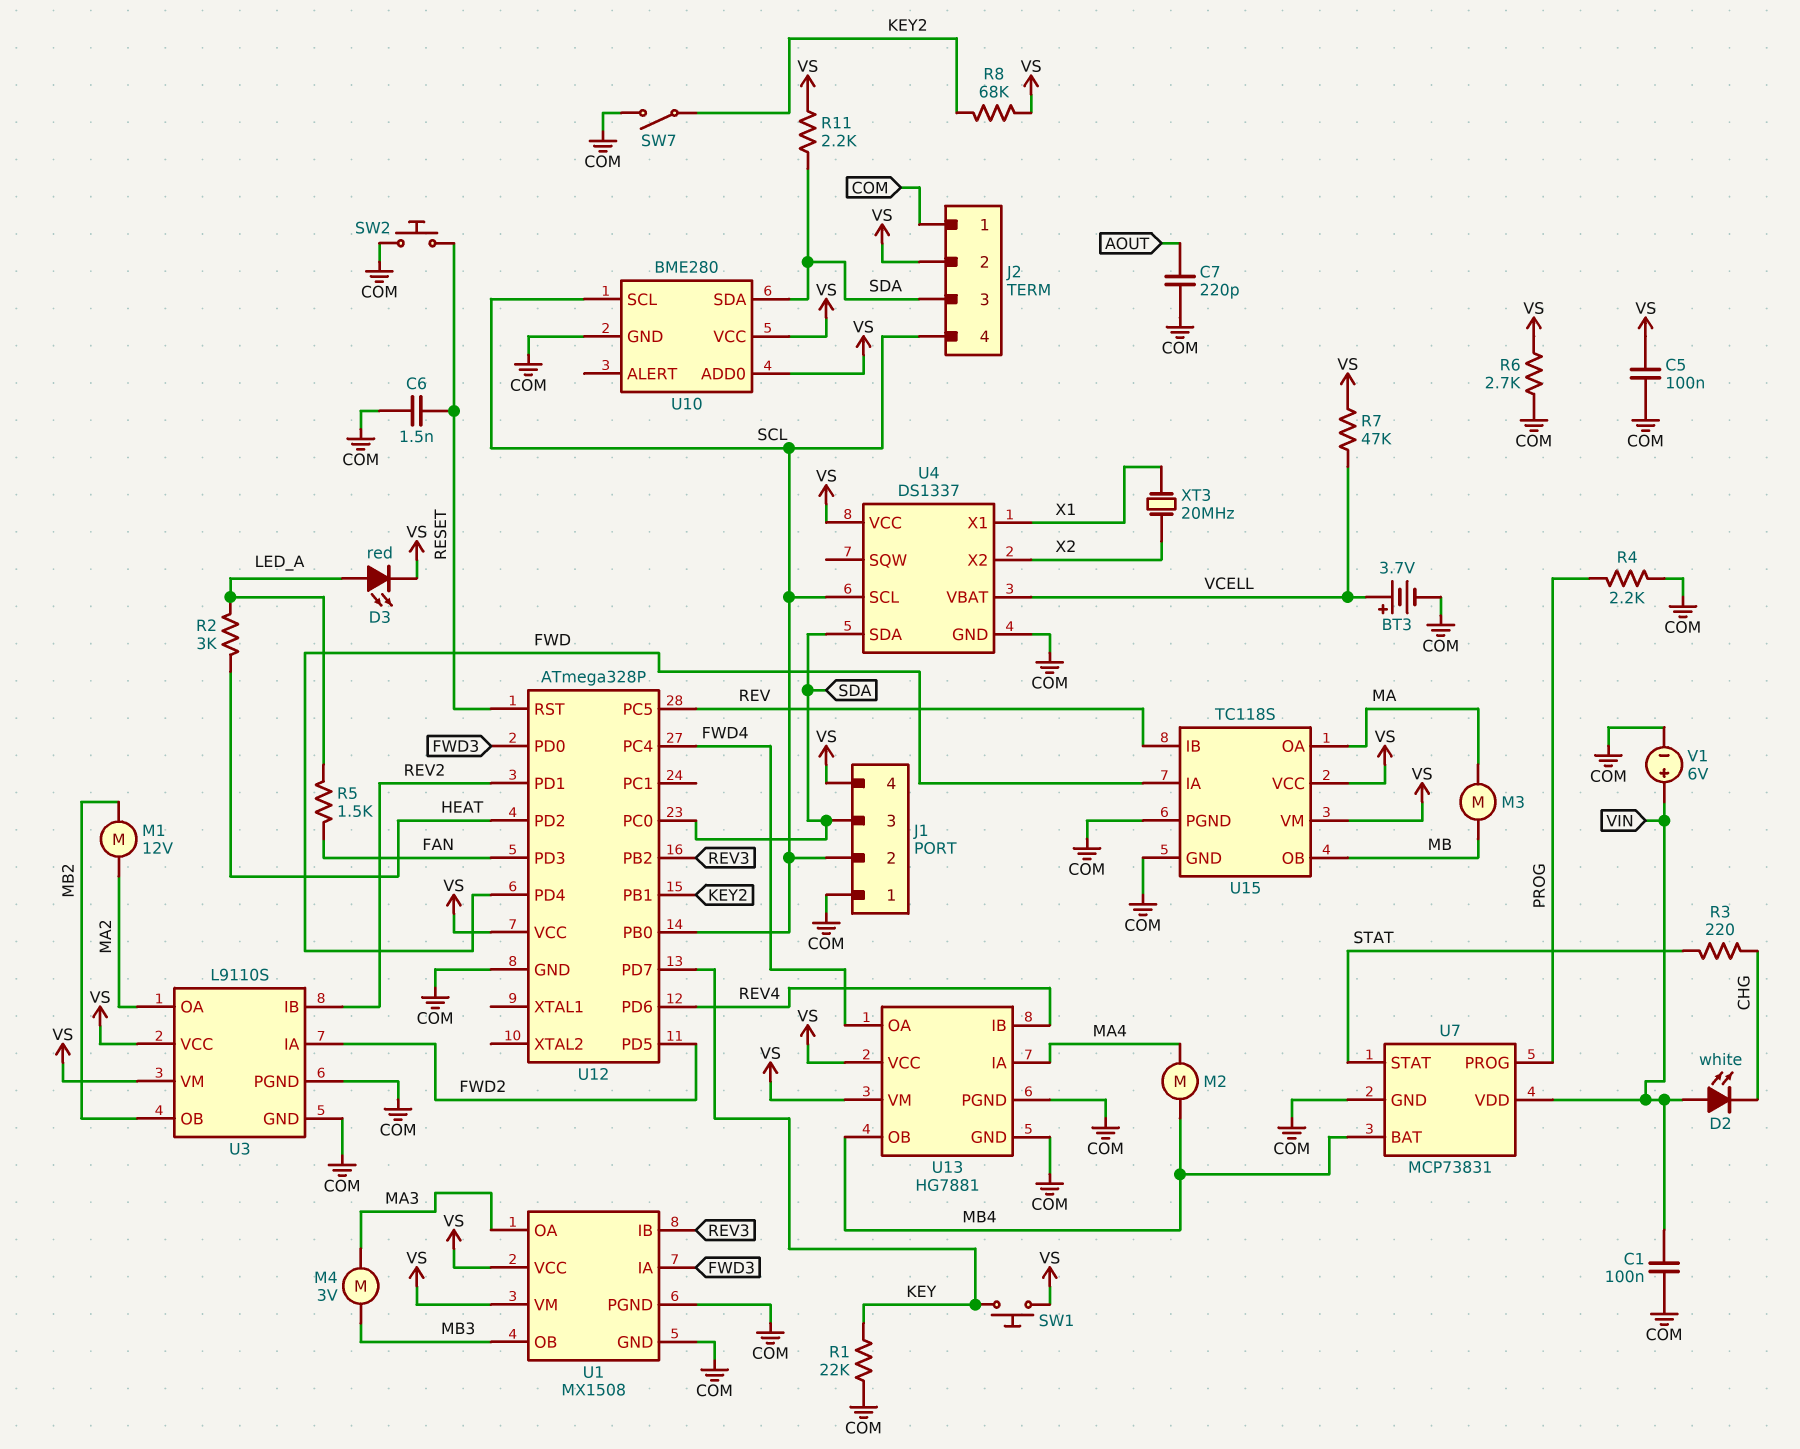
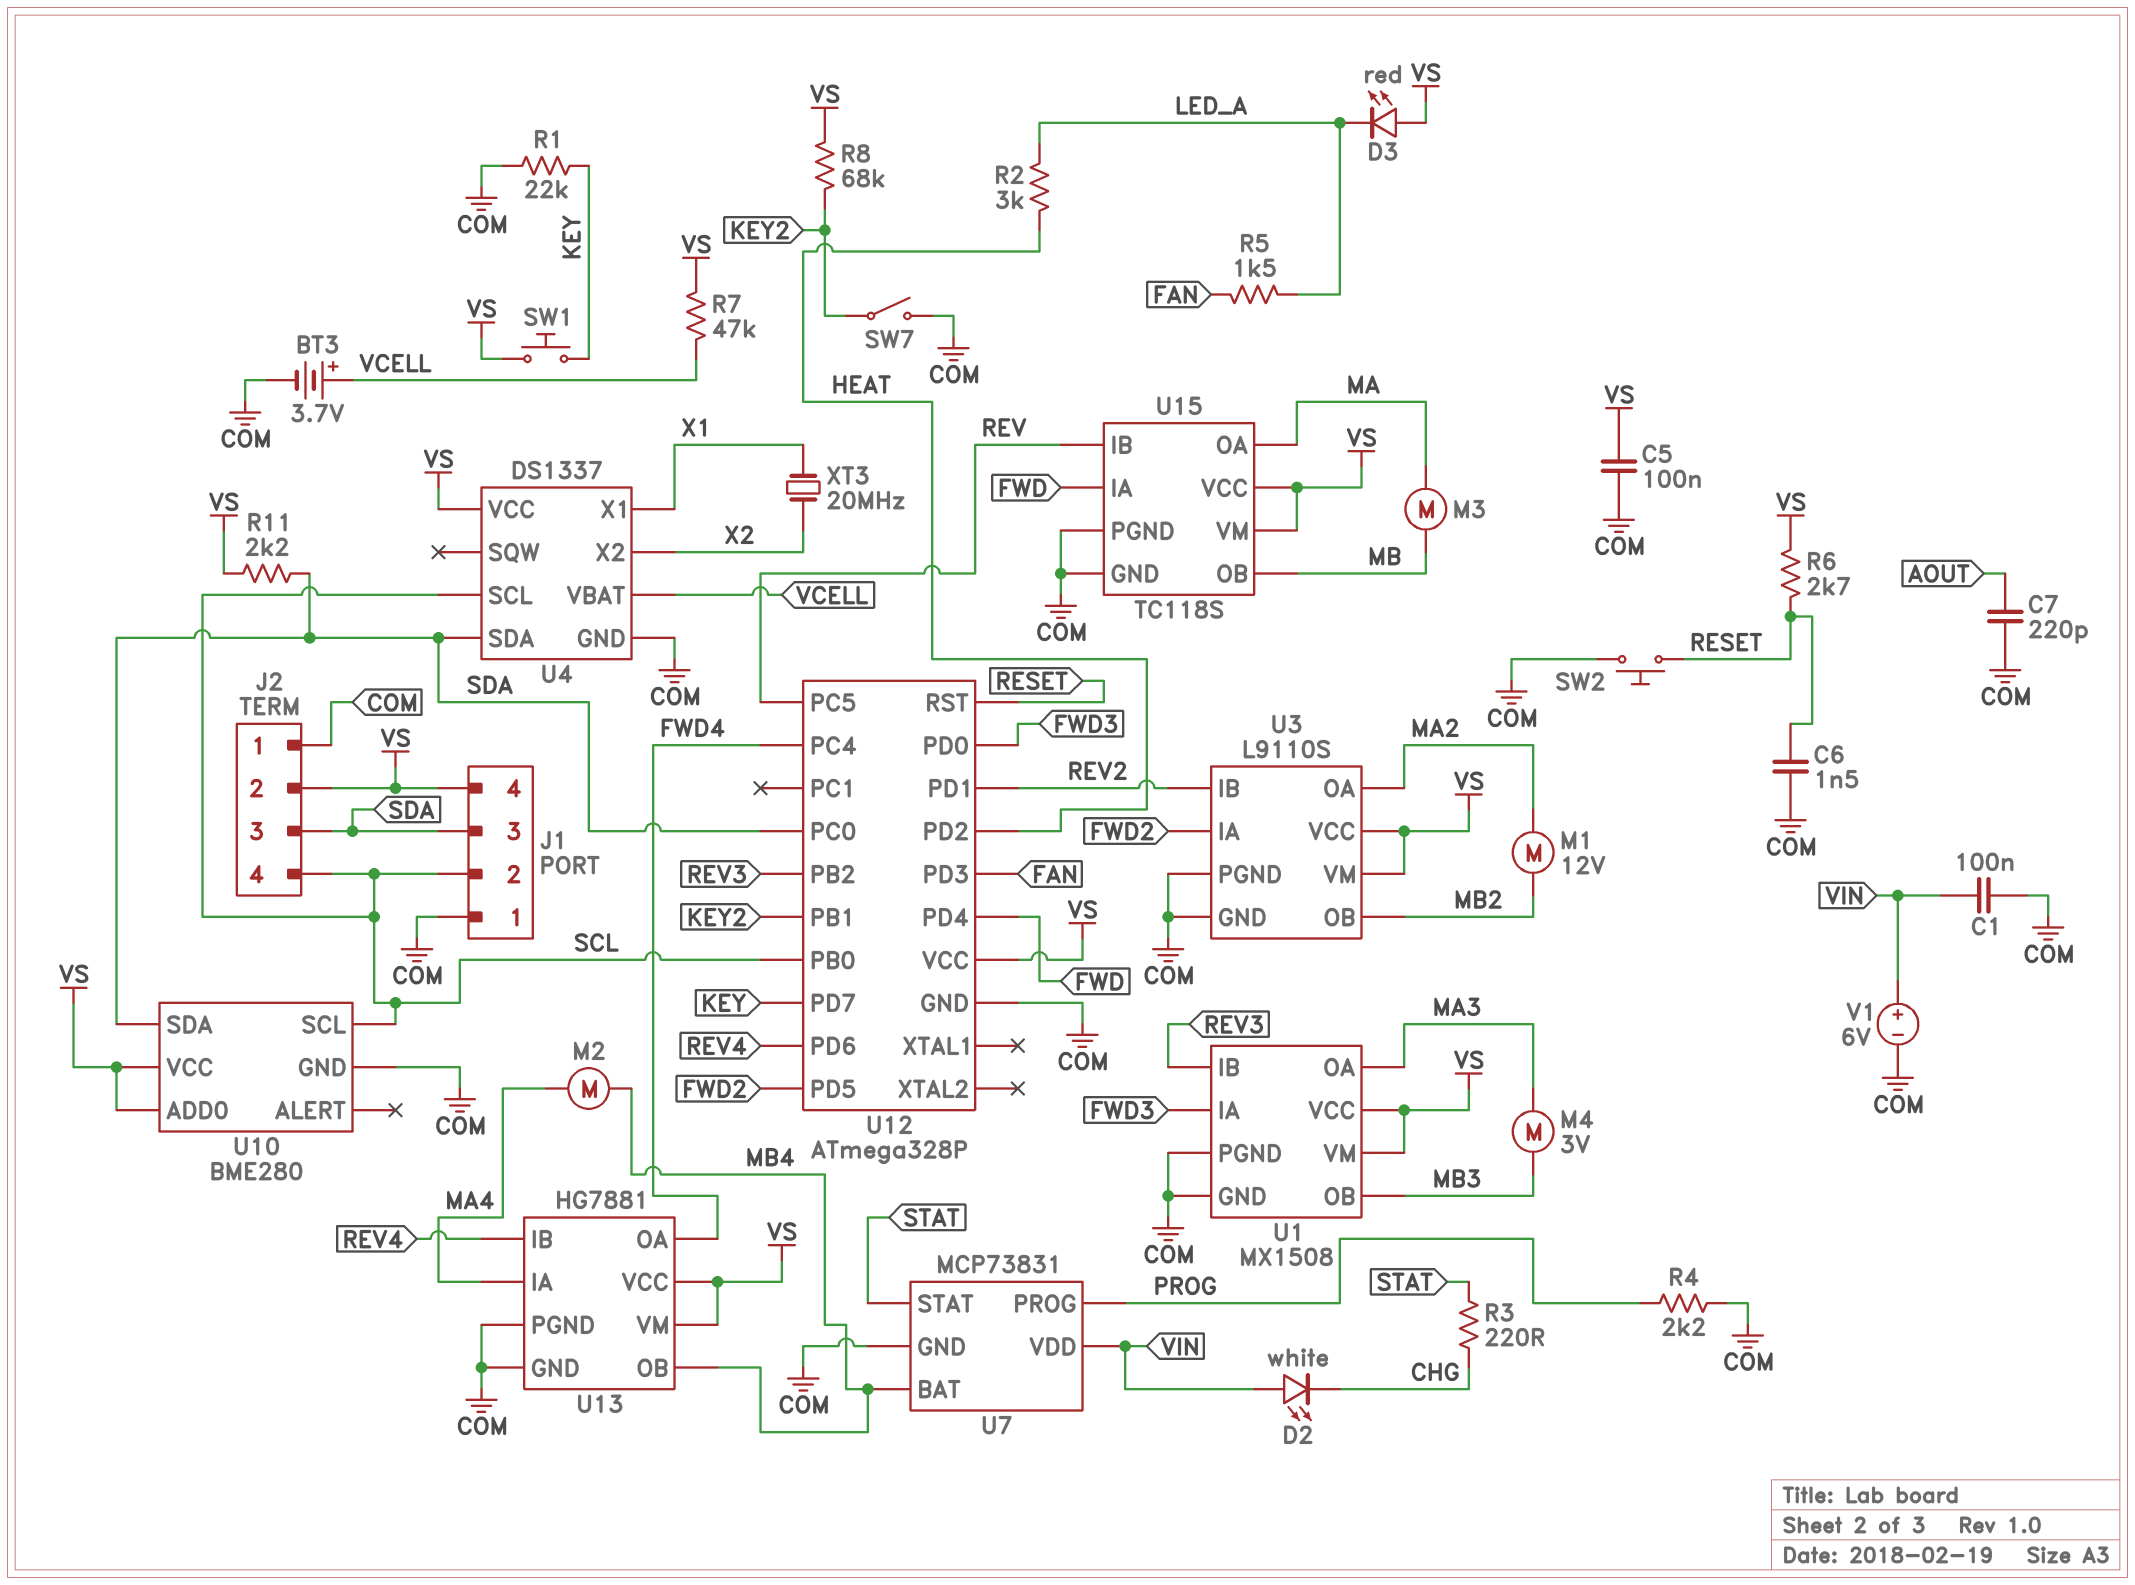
D3: LED red (A LED_A, K VS) -> LED red (A VS, K LED_A)
R6: 2.7k (COM, VS) -> 2.7k (RESET, VS)

